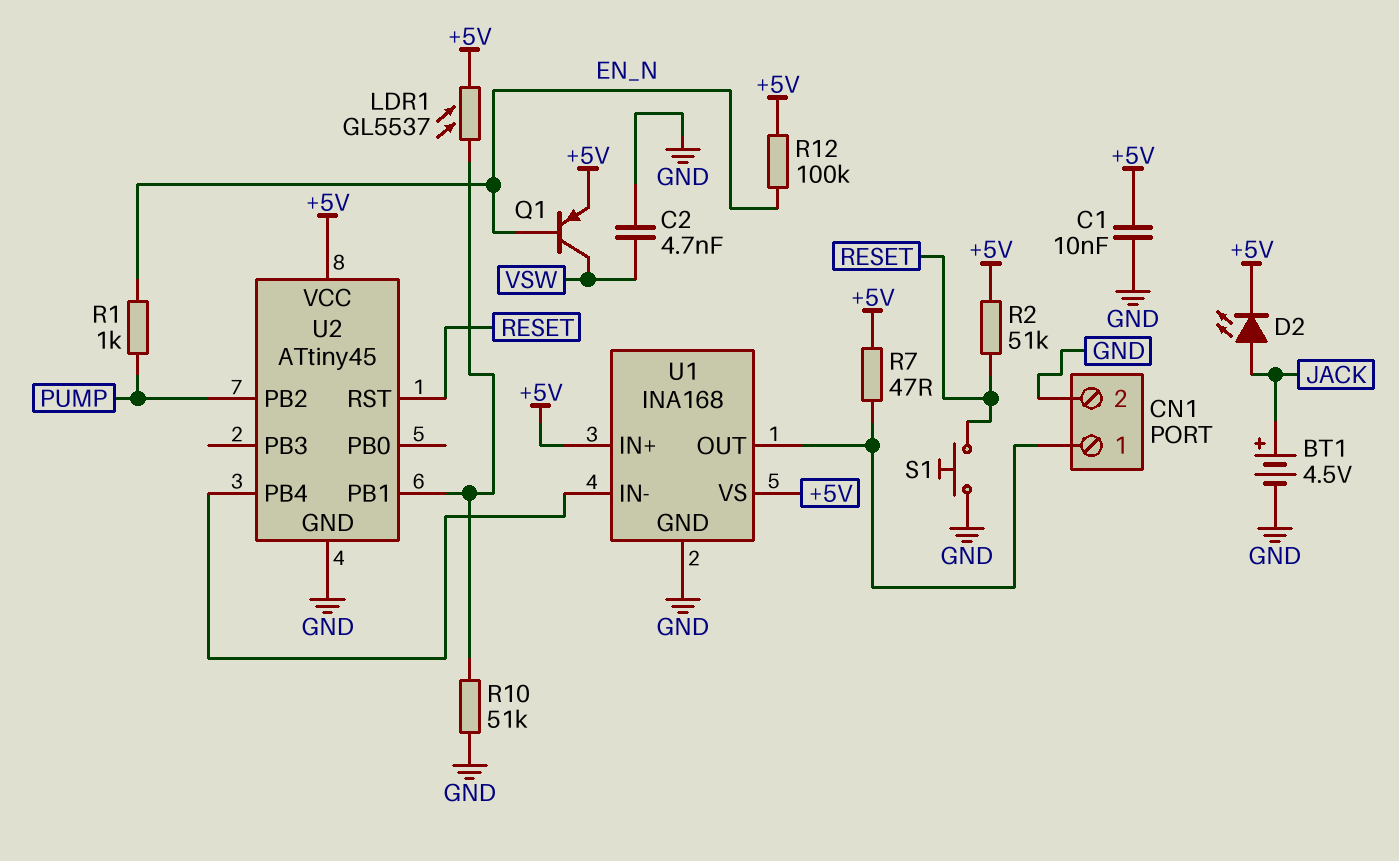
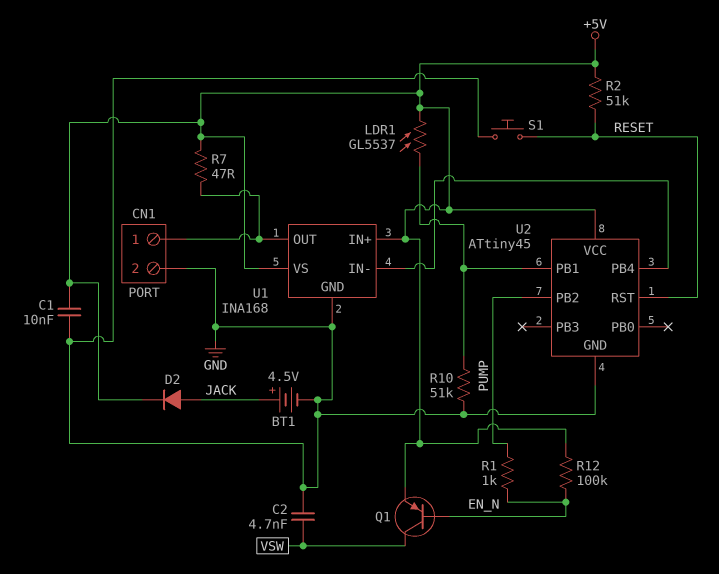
D2: LED (A JACK, K +5V) -> diode (A JACK, K +5V)

